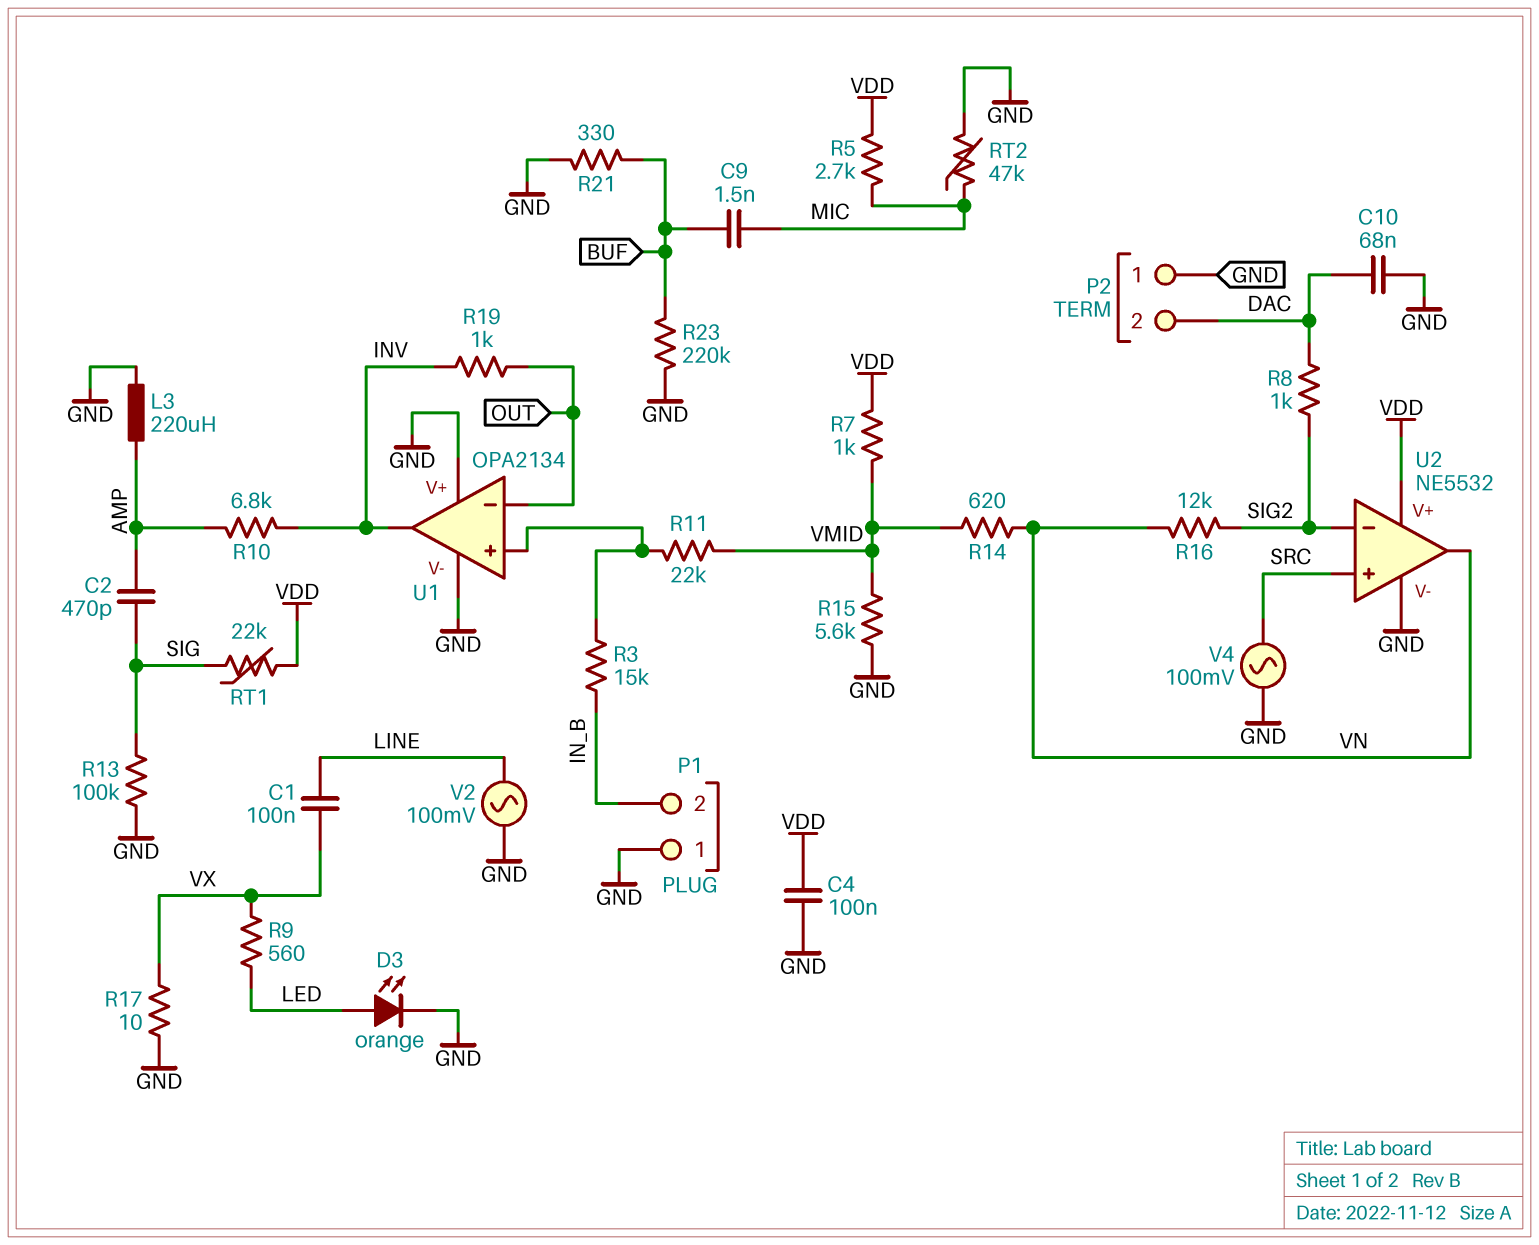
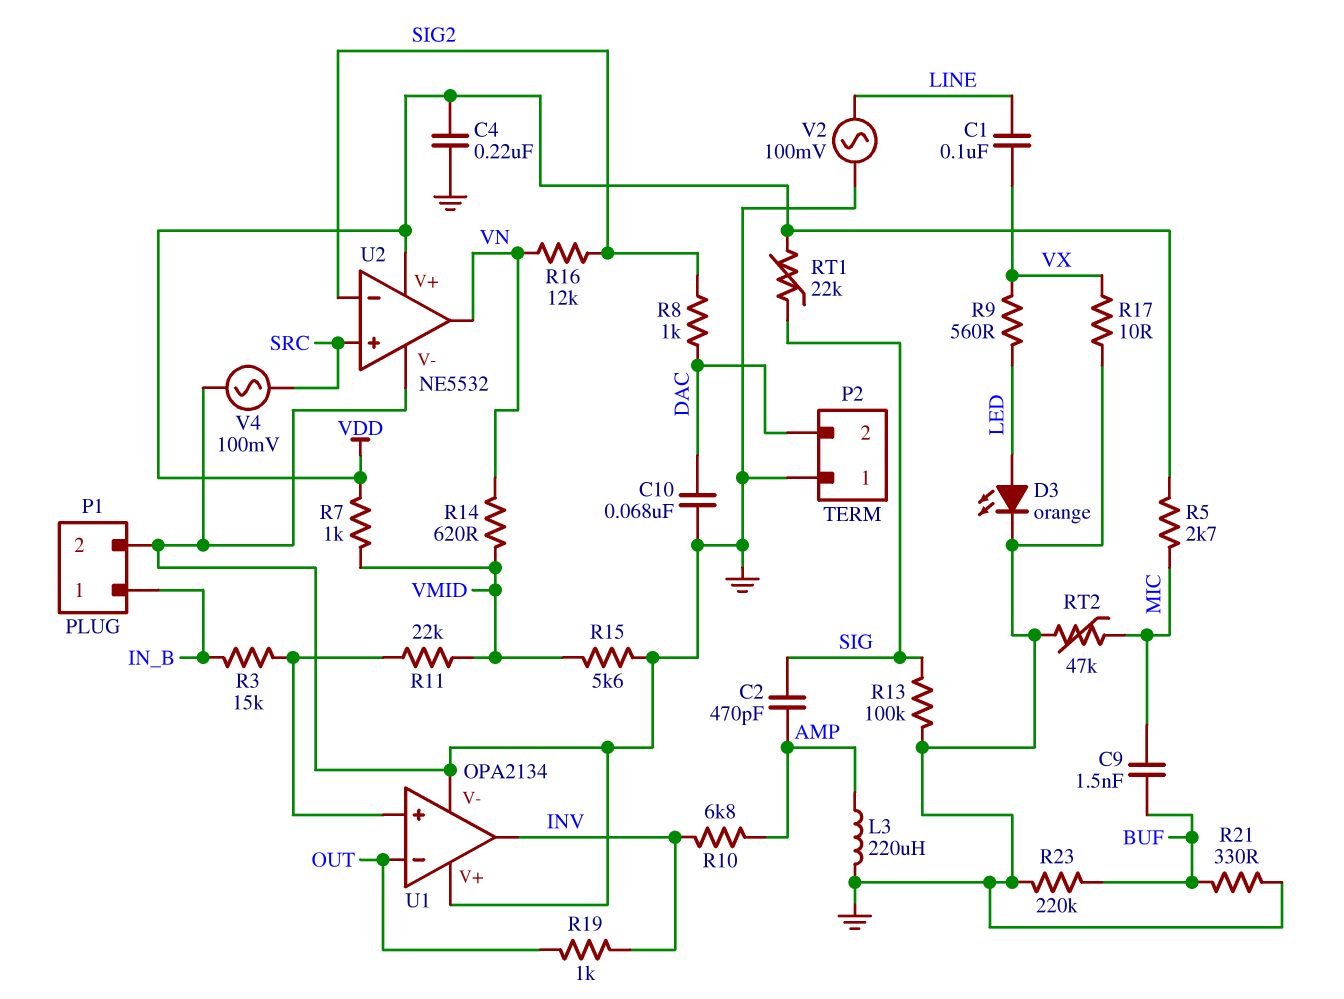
C4: 100nF (GND, VDD) -> 220nF (GND, VDD)
P1 pin 1: GND -> IN_B
P1 pin 2: IN_B -> GND

